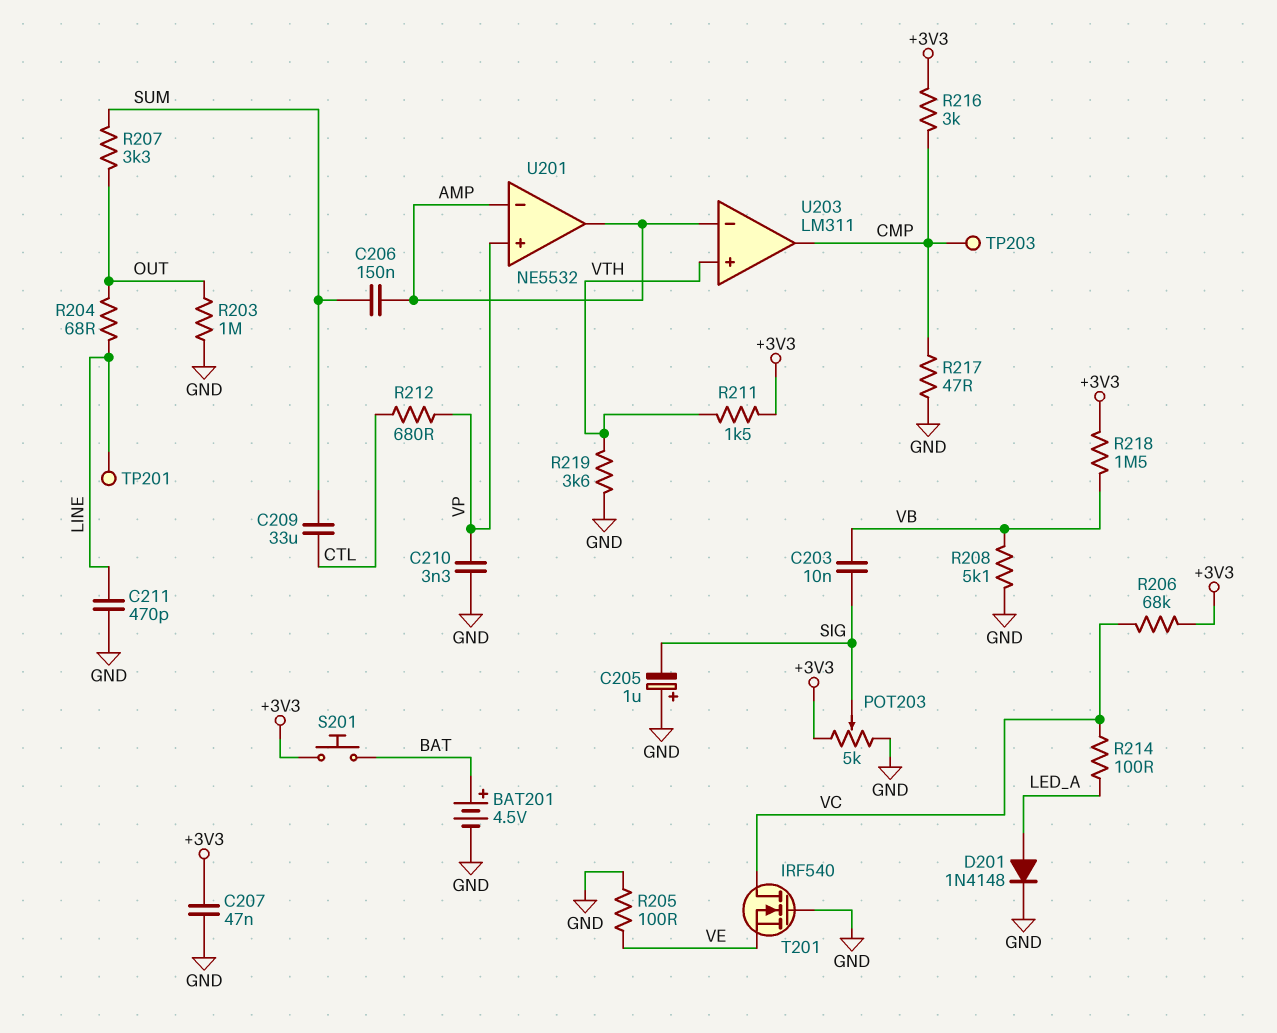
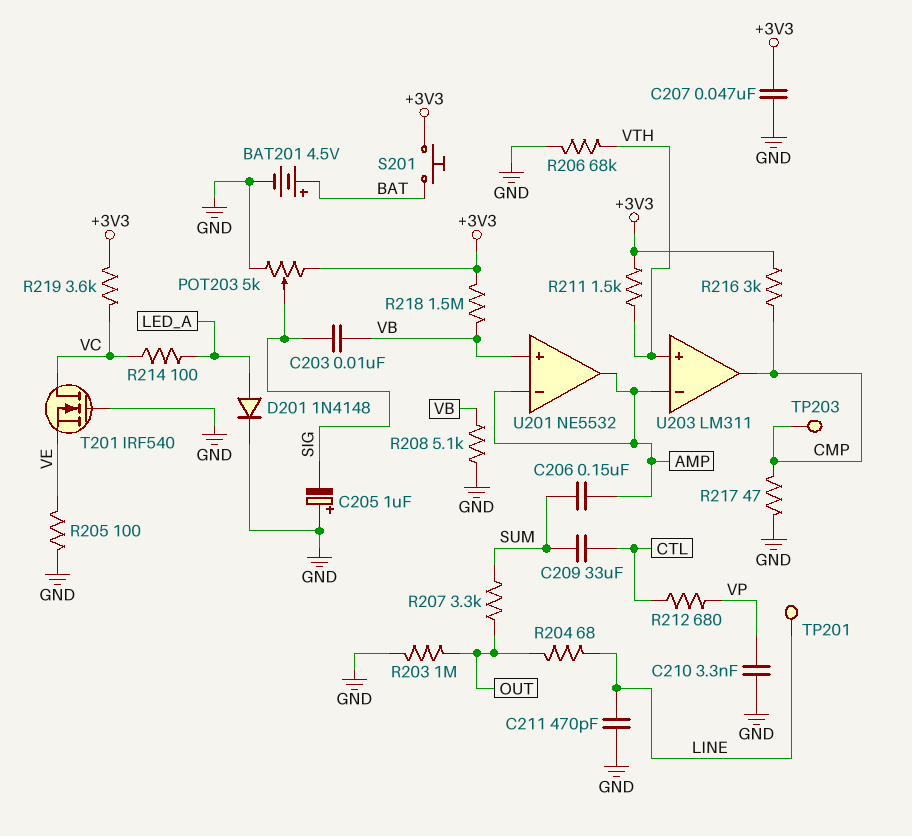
R206: 68k (+3V3, VC) -> 68k (GND, VTH)
R219: 3.6k (GND, VTH) -> 3.6k (+3V3, VC)
U201 pin in+: VP -> VB

